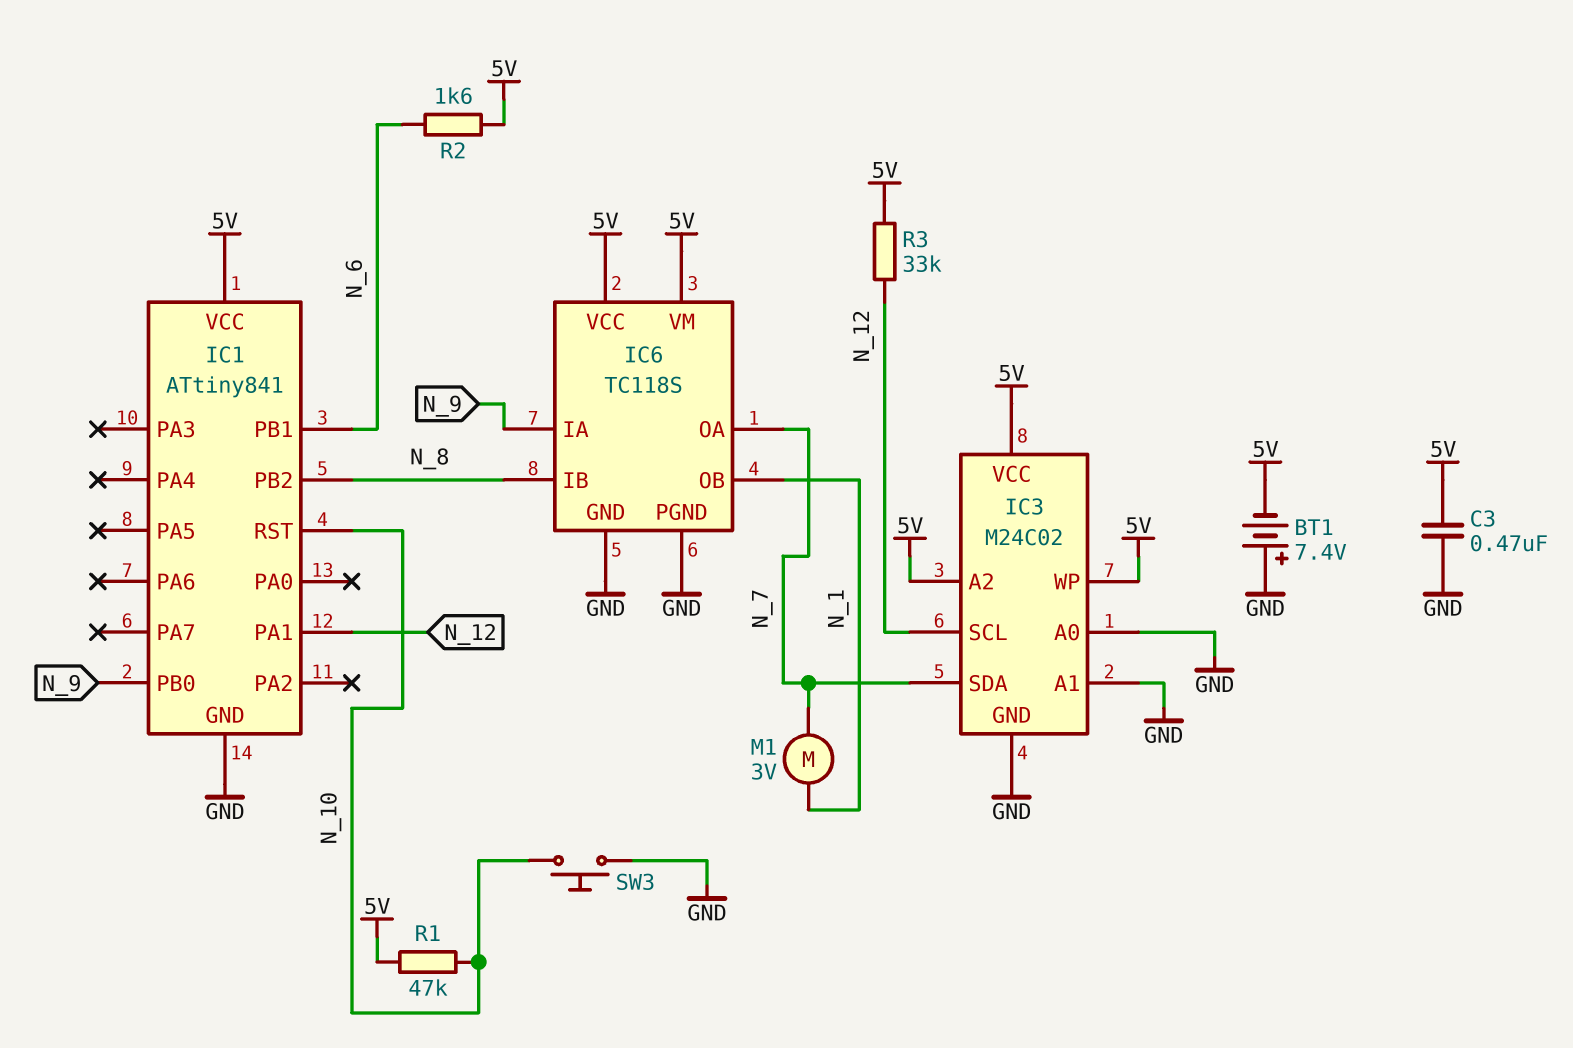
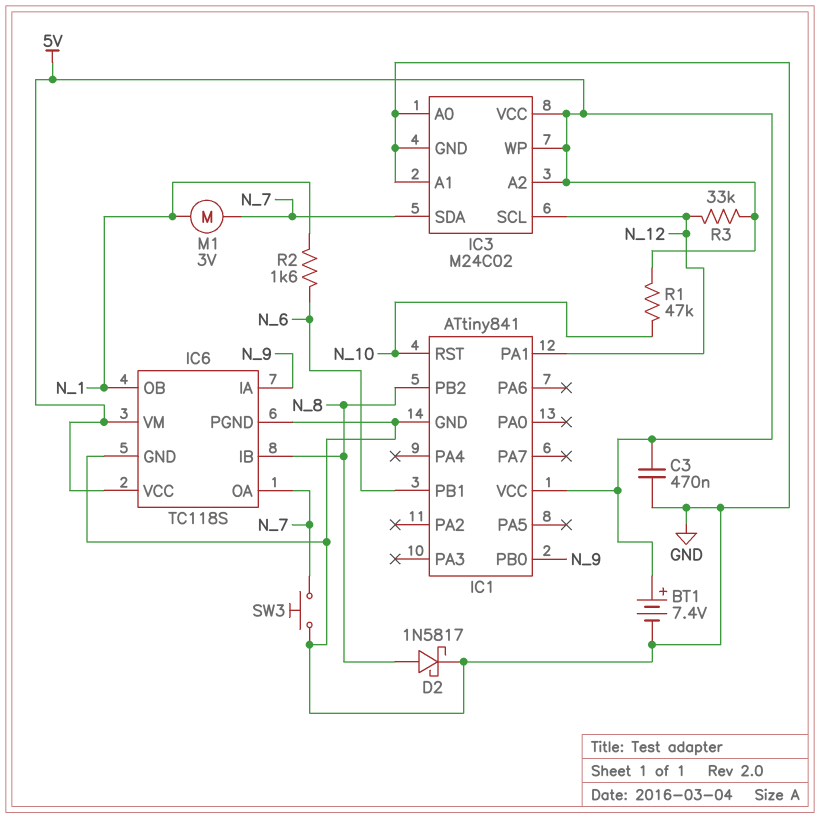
BT1: 7.4V (plus GND, minus 5V) -> 7.4V (plus 5V, minus GND)
D2: none -> schottky 1N5817 (A N_8, K GND)
R2: 1.6k (5V, N_6) -> 1.6k (N_1, N_6)
SW3: button (GND, N_10) -> button (GND, N_7)

